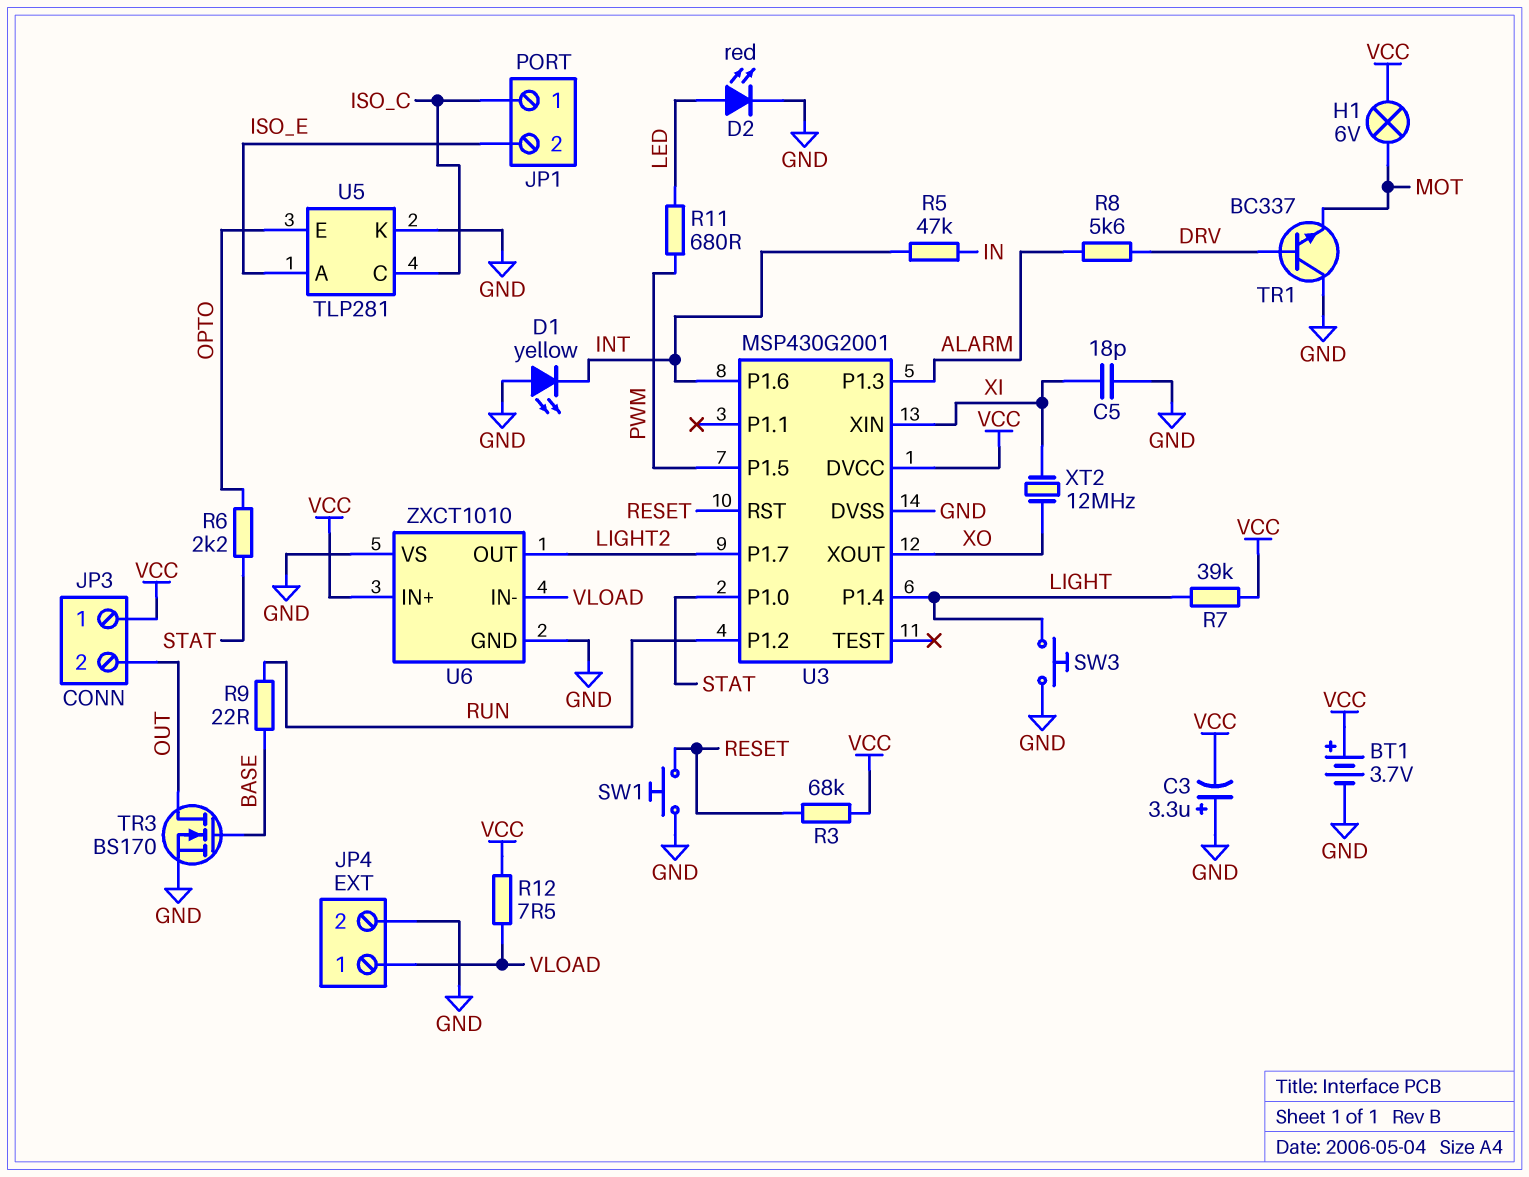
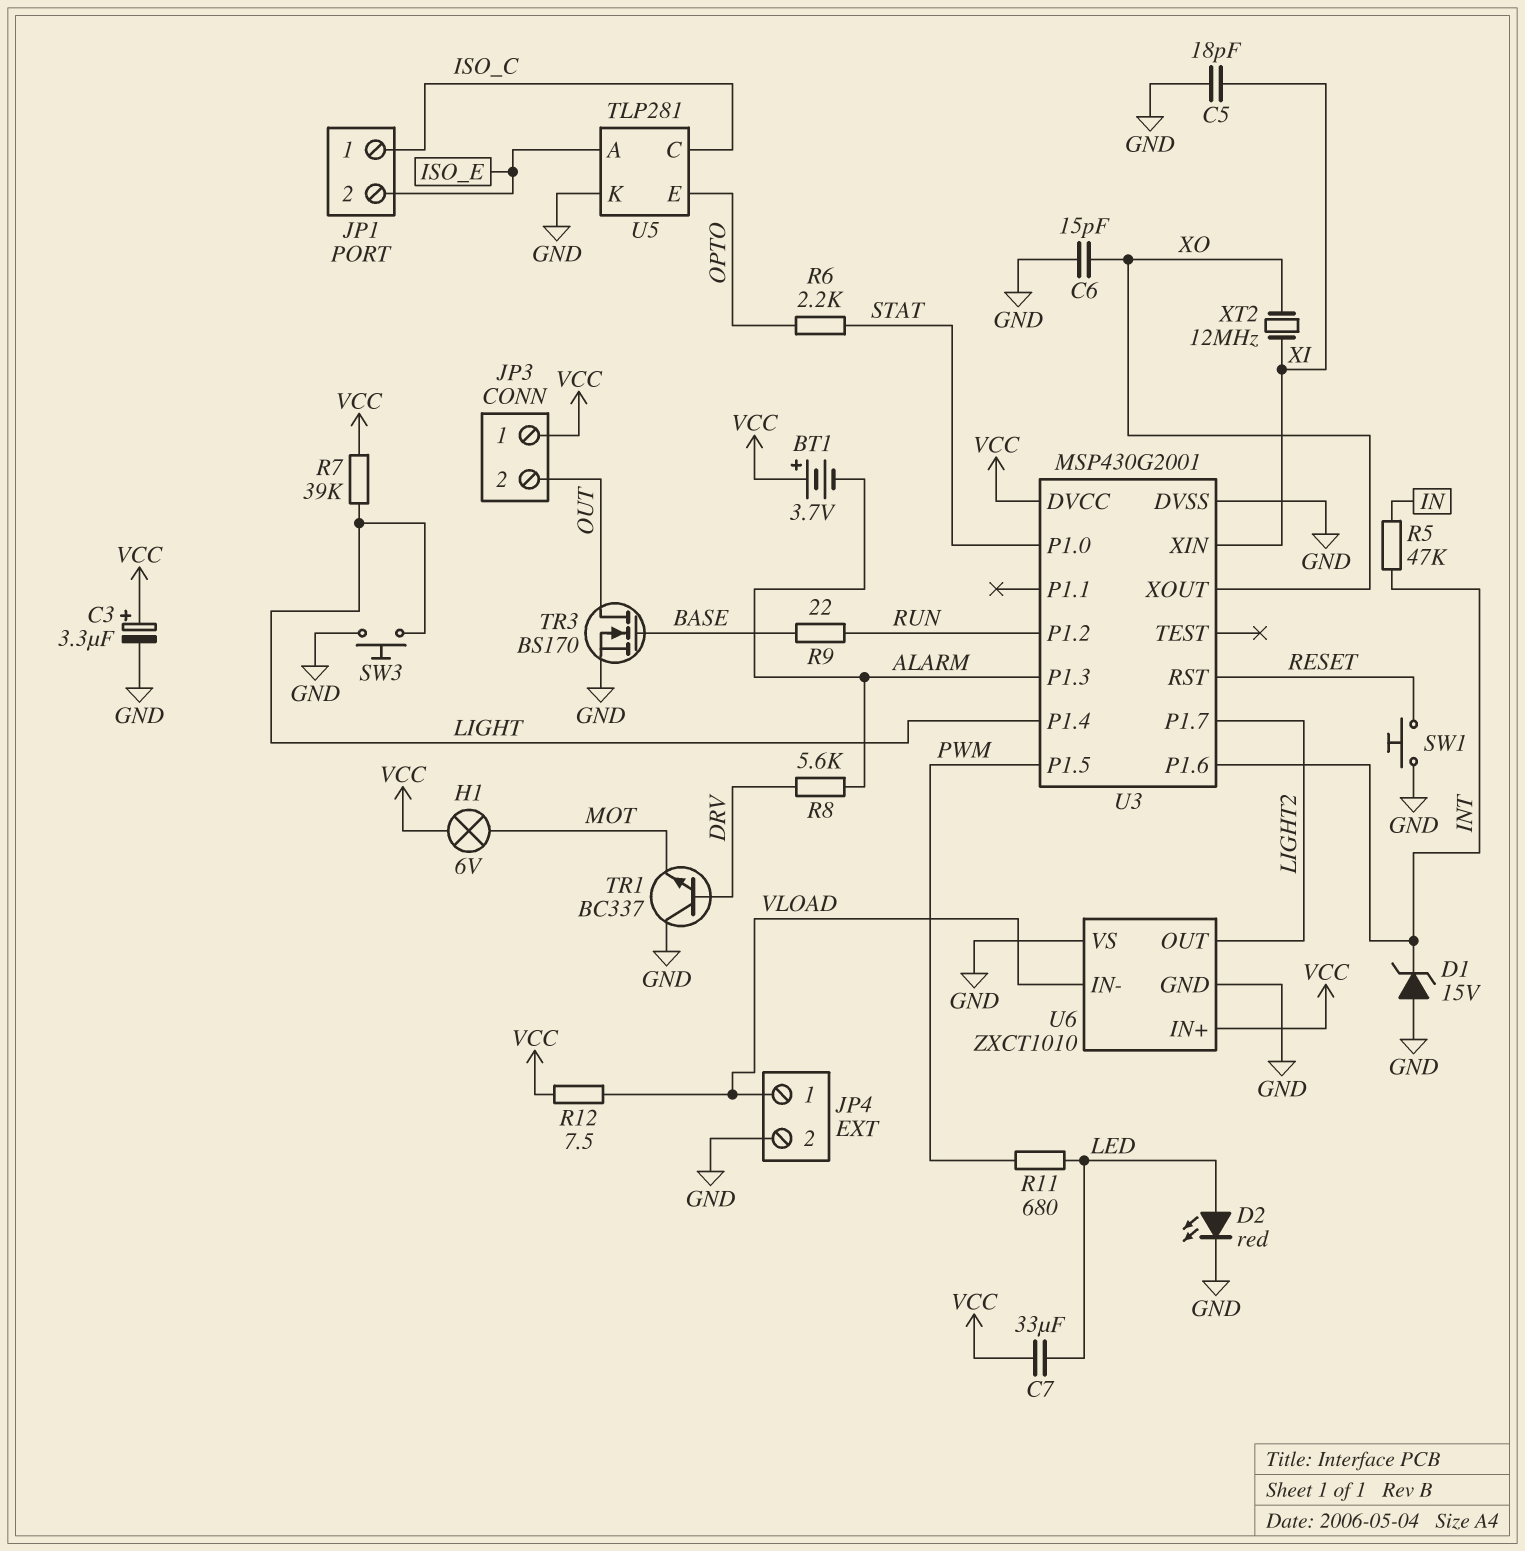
BT1: 3.7V (plus VCC, minus GND) -> 3.7V (plus VCC, minus ALARM)
C3: 3.3uF (plus GND, minus VCC) -> 3.3uF (plus VCC, minus GND)
C6: none -> 15pF (GND, XO)
C7: none -> 33uF (LED, VCC)
D1: LED yellow (A GND, K INT) -> zener 15V (A GND, K INT)
R3: 68k (RESET, VCC) -> none

